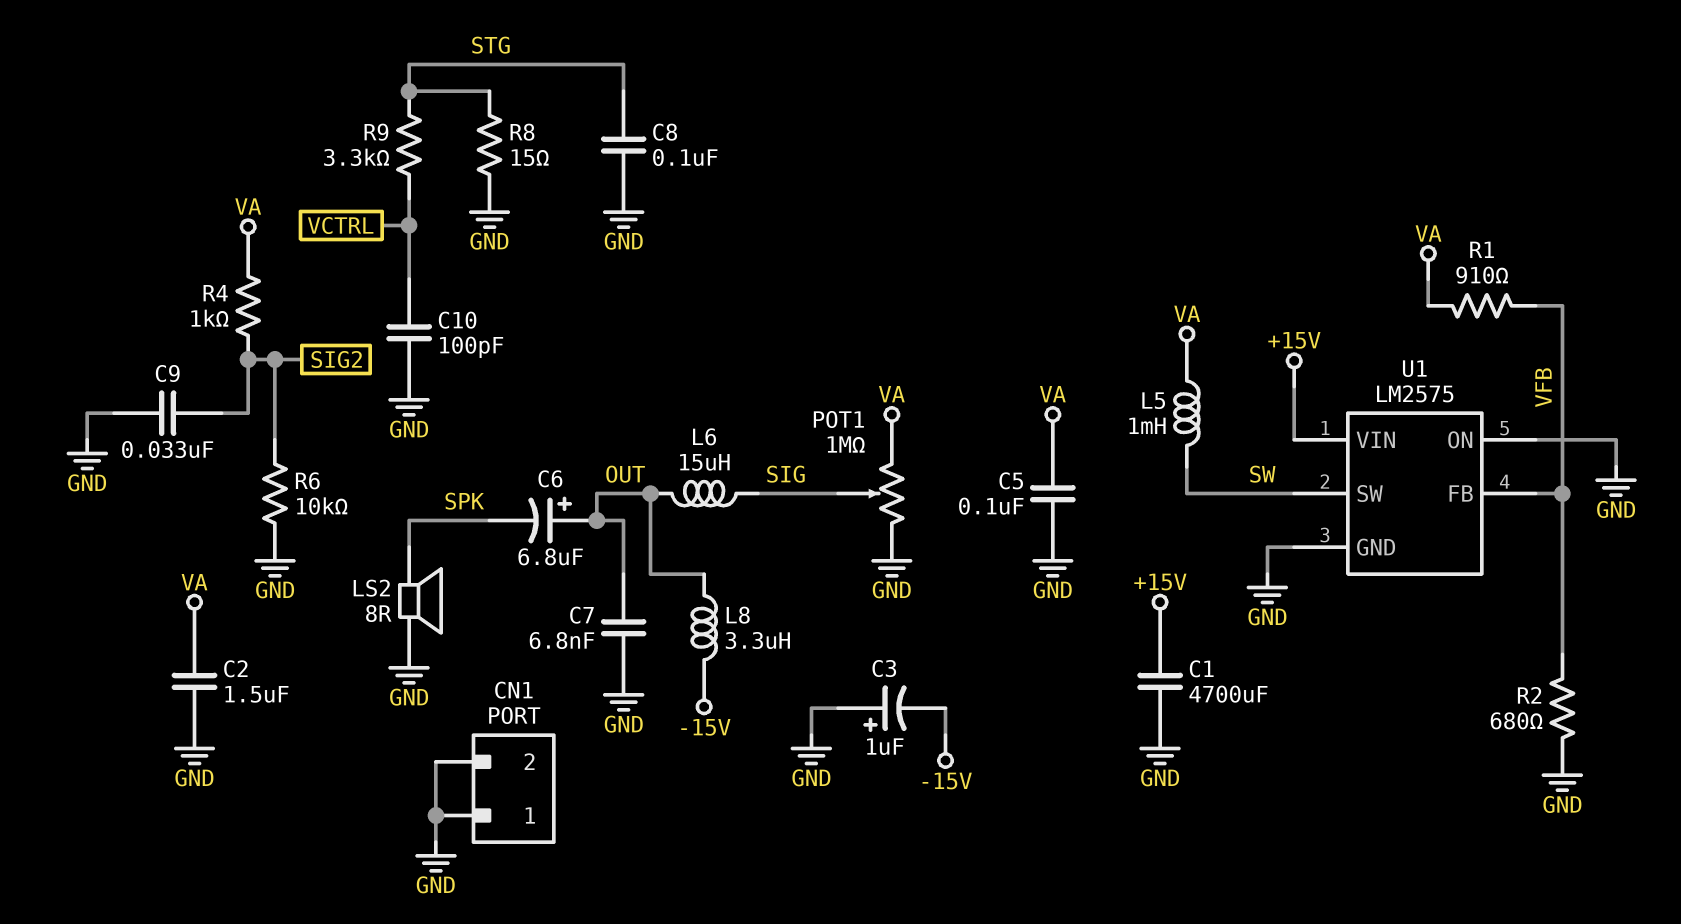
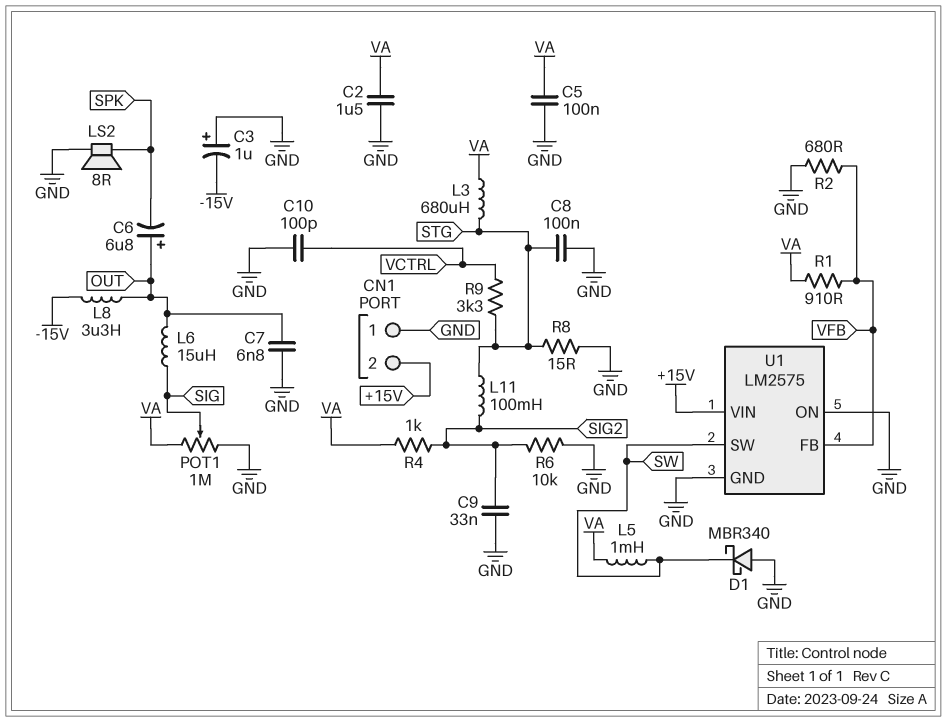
C1: 4700uF (+15V, GND) -> none
CN1 pin 2: GND -> +15V
D1: none -> schottky MBR340 (A GND, K SW)
L3: none -> 680uH (STG, VA)
L11: none -> 100mH (SIG2, STG)

